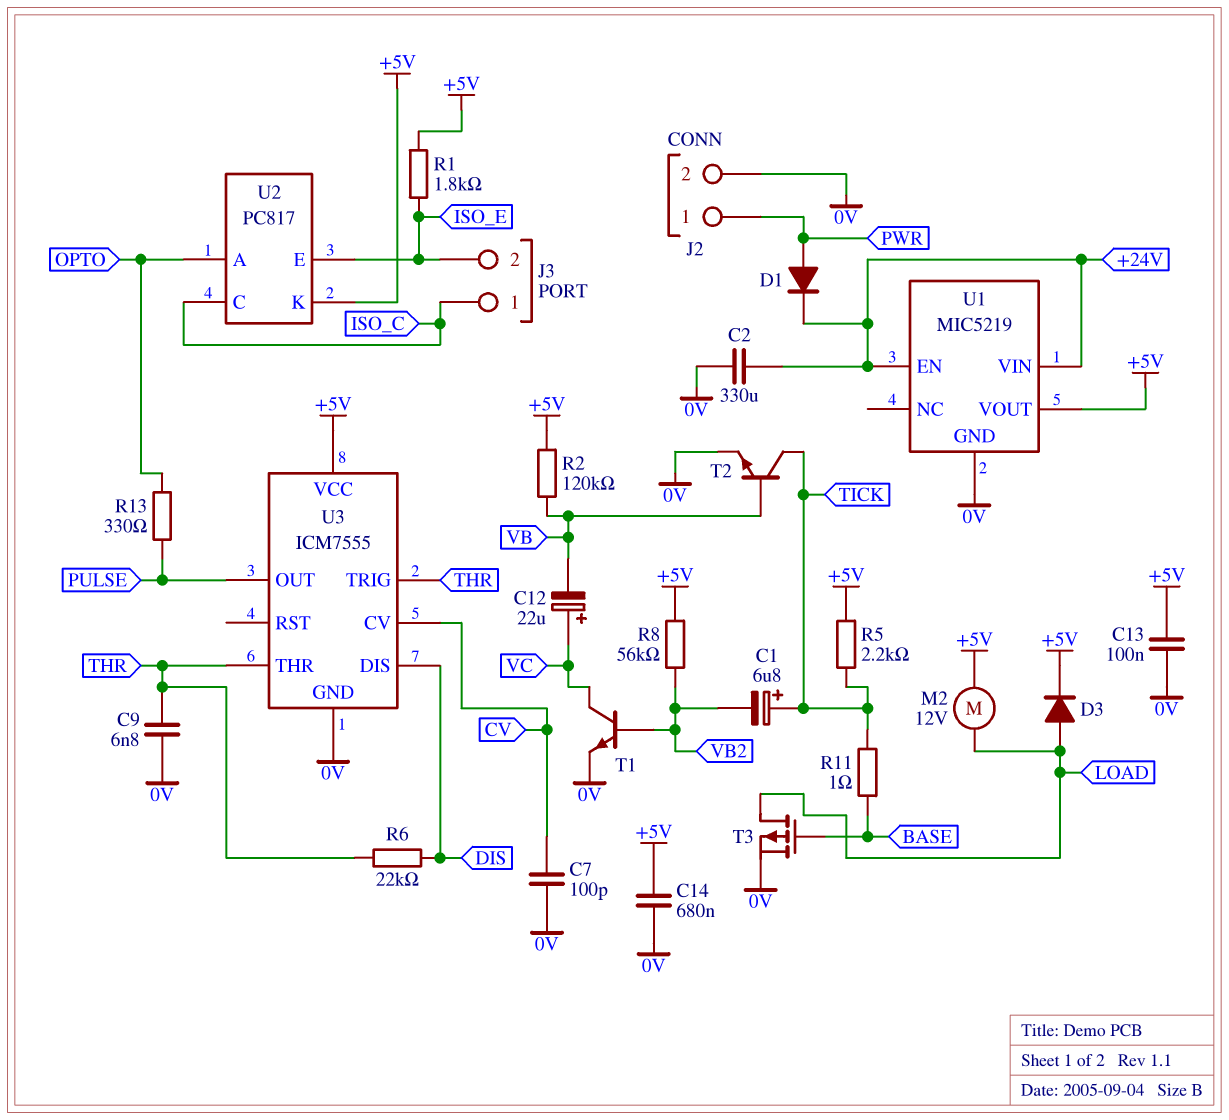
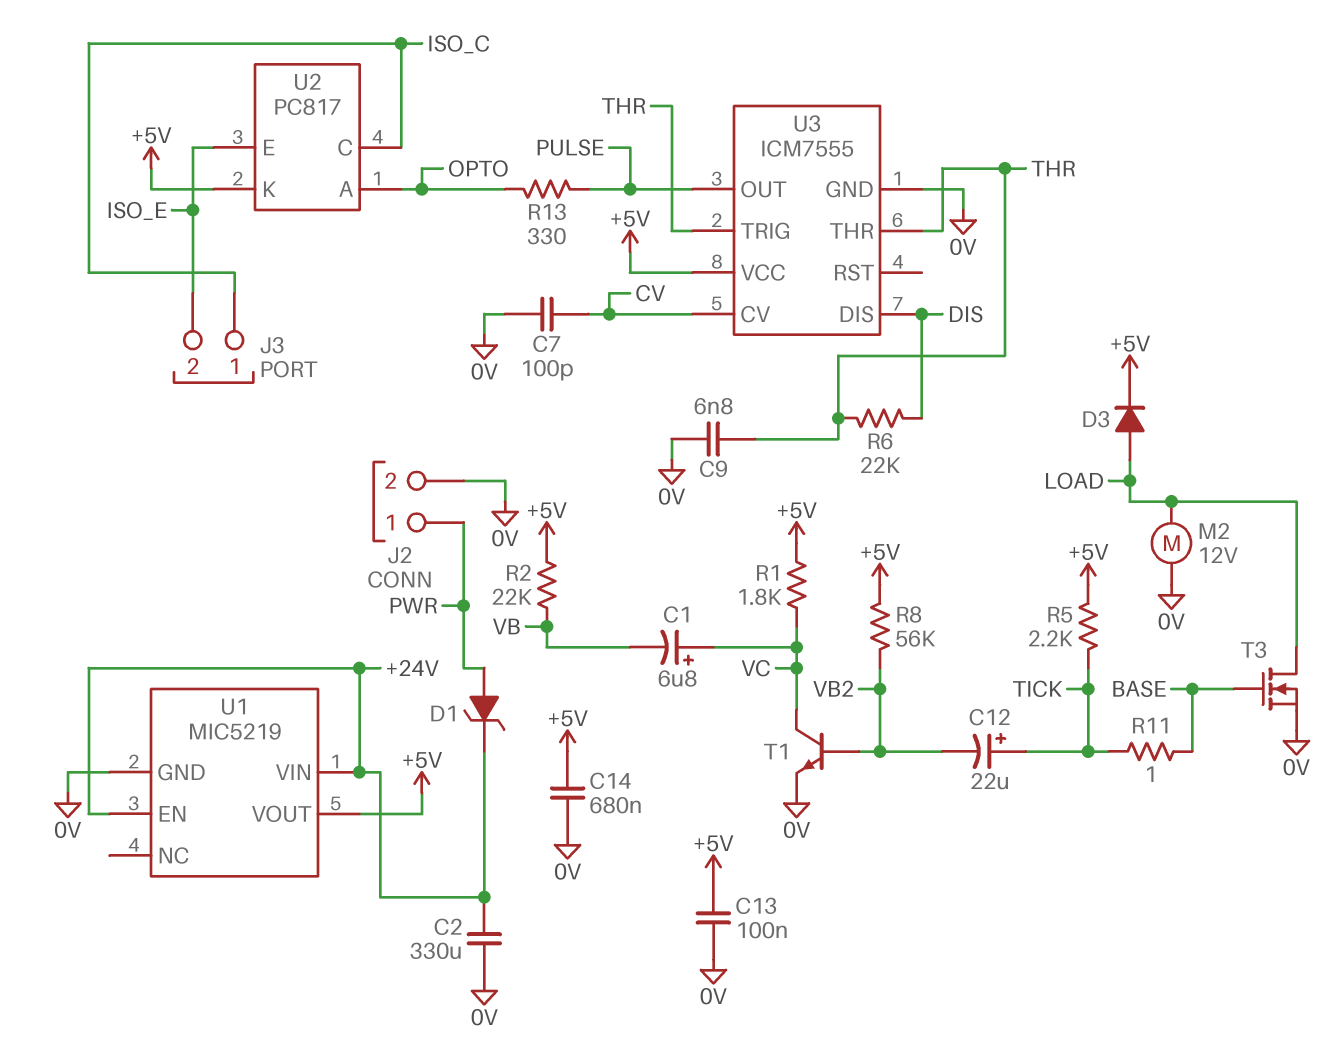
C1: 6.8uF (plus TICK, minus VB2) -> 6.8uF (plus VC, minus VB)
C12: 22uF (plus VC, minus VB) -> 22uF (plus TICK, minus VB2)
D1: diode (A PWR, K +24V) -> zener (A PWR, K +24V)
M2: motor 12V (+5V, LOAD) -> motor 12V (0V, LOAD)
R1: 1.8k (+5V, ISO_E) -> 1.8k (+5V, VC)
R2: 120k (+5V, VB) -> 22k (+5V, VB)
T2: NPN (B VB, C TICK, E 0V) -> none
T3: PMOS (G BASE, D LOAD, S 0V) -> NMOS (G BASE, D LOAD, S 0V)

